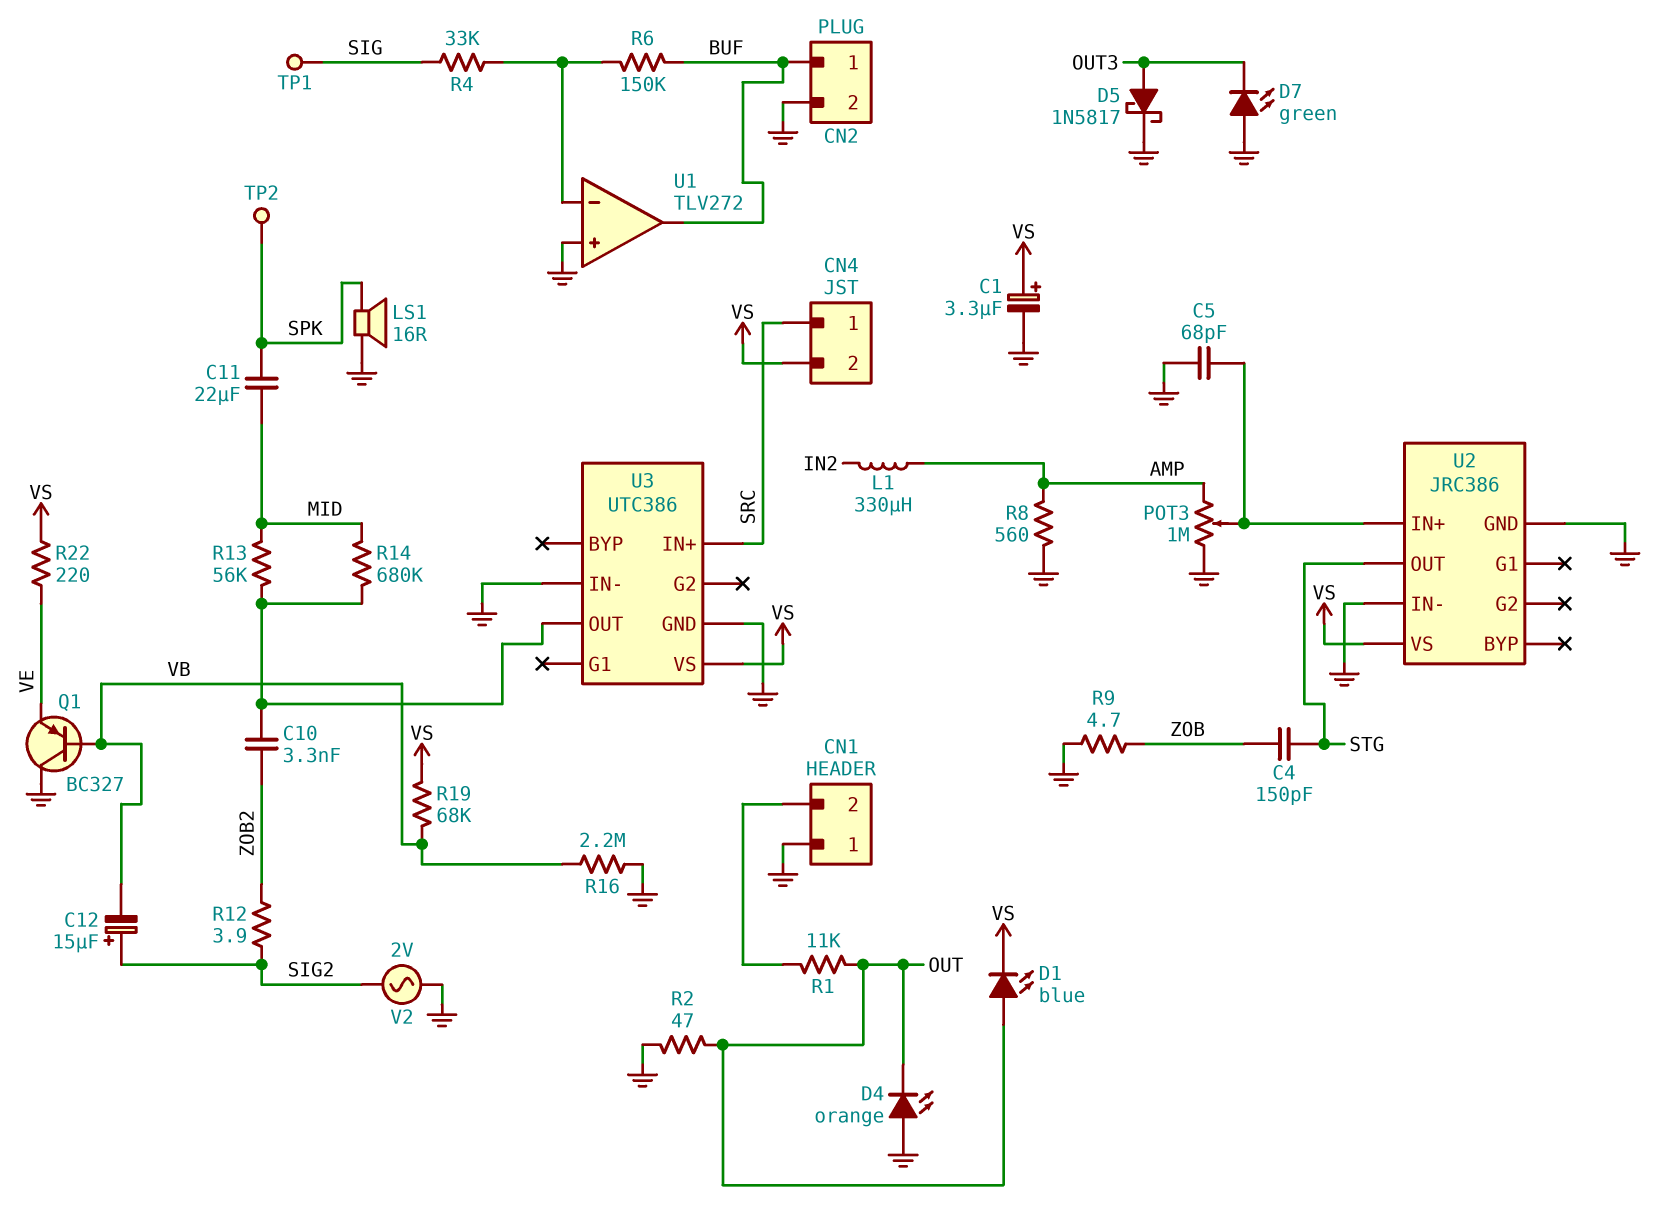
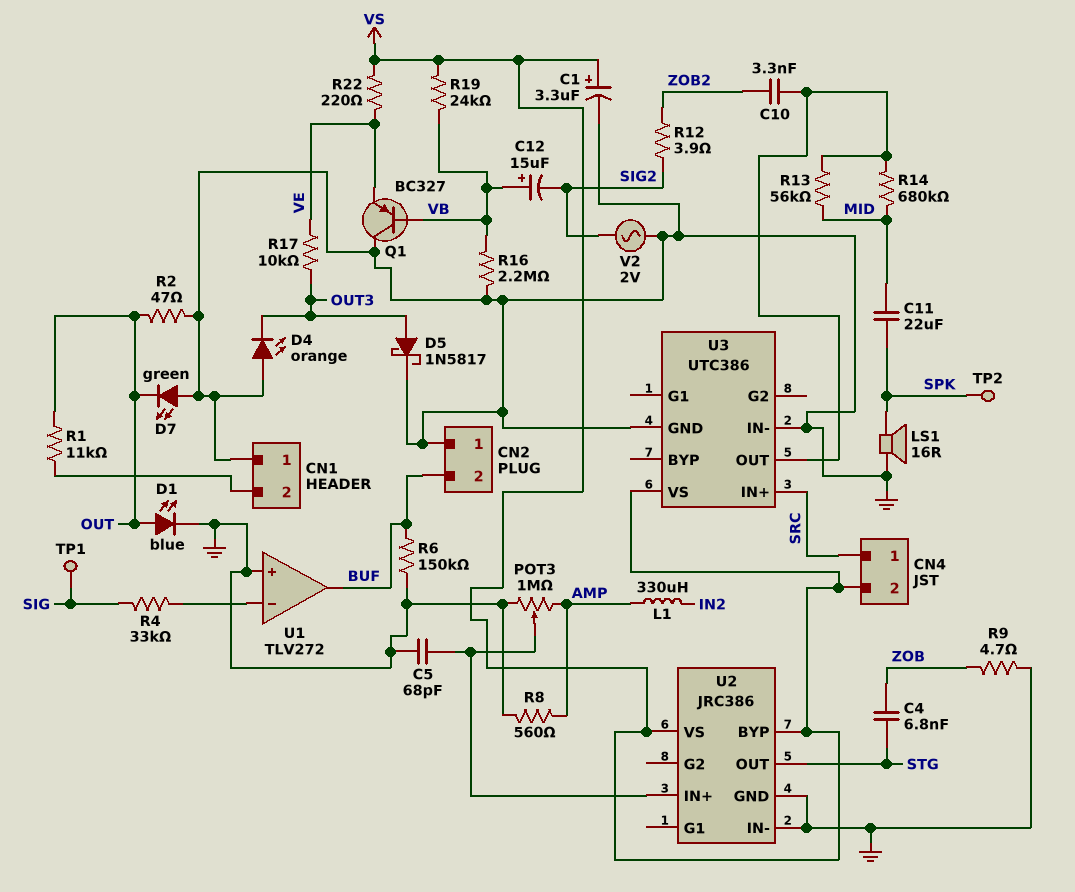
C4: 150pF (STG, ZOB) -> 6.8nF (STG, ZOB)
C12: 15uF (plus SIG2, minus VB) -> 15uF (plus VB, minus SIG2)
CN2 pin 1: BUF -> GND
CN2 pin 2: GND -> BUF
D1: LED blue (A OUT, K VS) -> LED blue (A OUT, K GND)
D4: LED orange (A GND, K OUT) -> LED orange (A GND, K OUT3)
D7: LED green (A GND, K OUT3) -> LED green (A GND, K OUT)
R6: 150k (BUF, U1/in-) -> 150k (BUF, GND)
R17: none -> 10k (OUT3, VE)
R19: 68k (VB, VS) -> 24k (VB, VS)
U2 pin BYP: none -> VS

